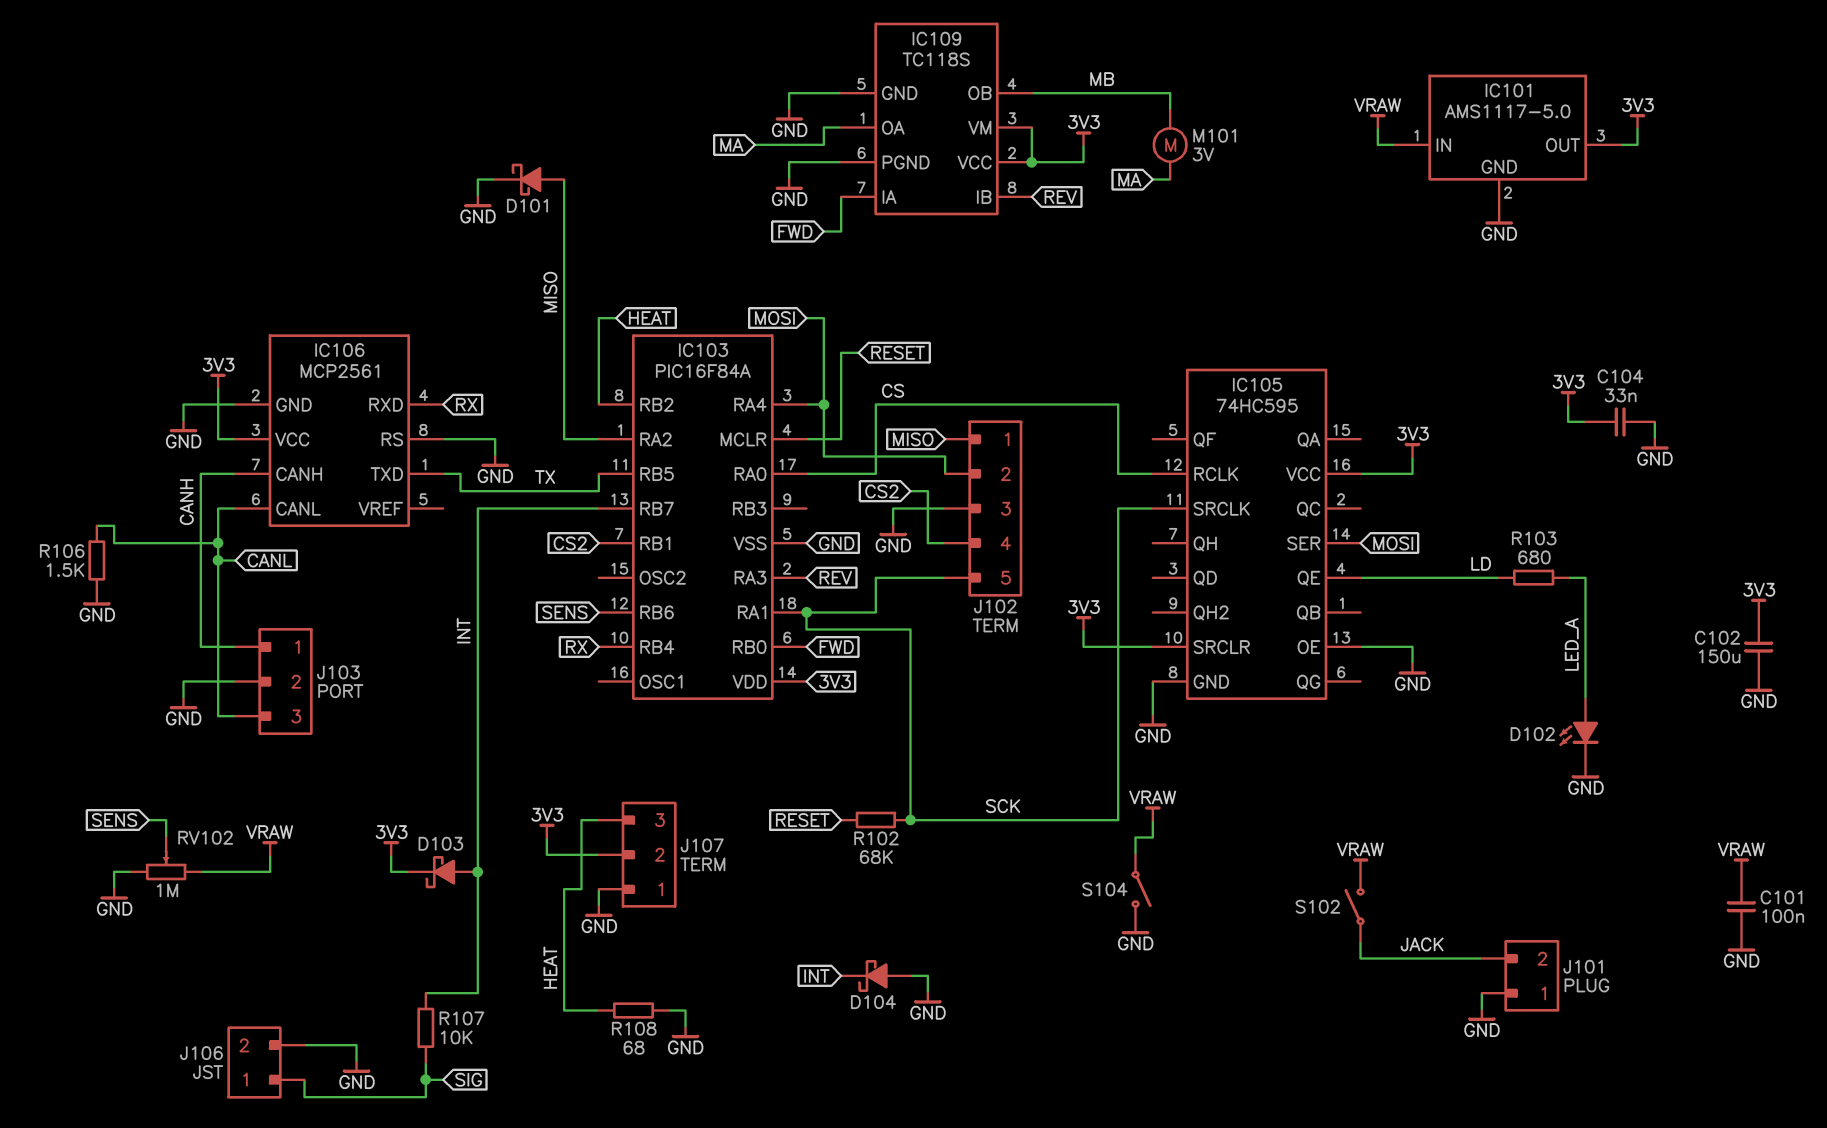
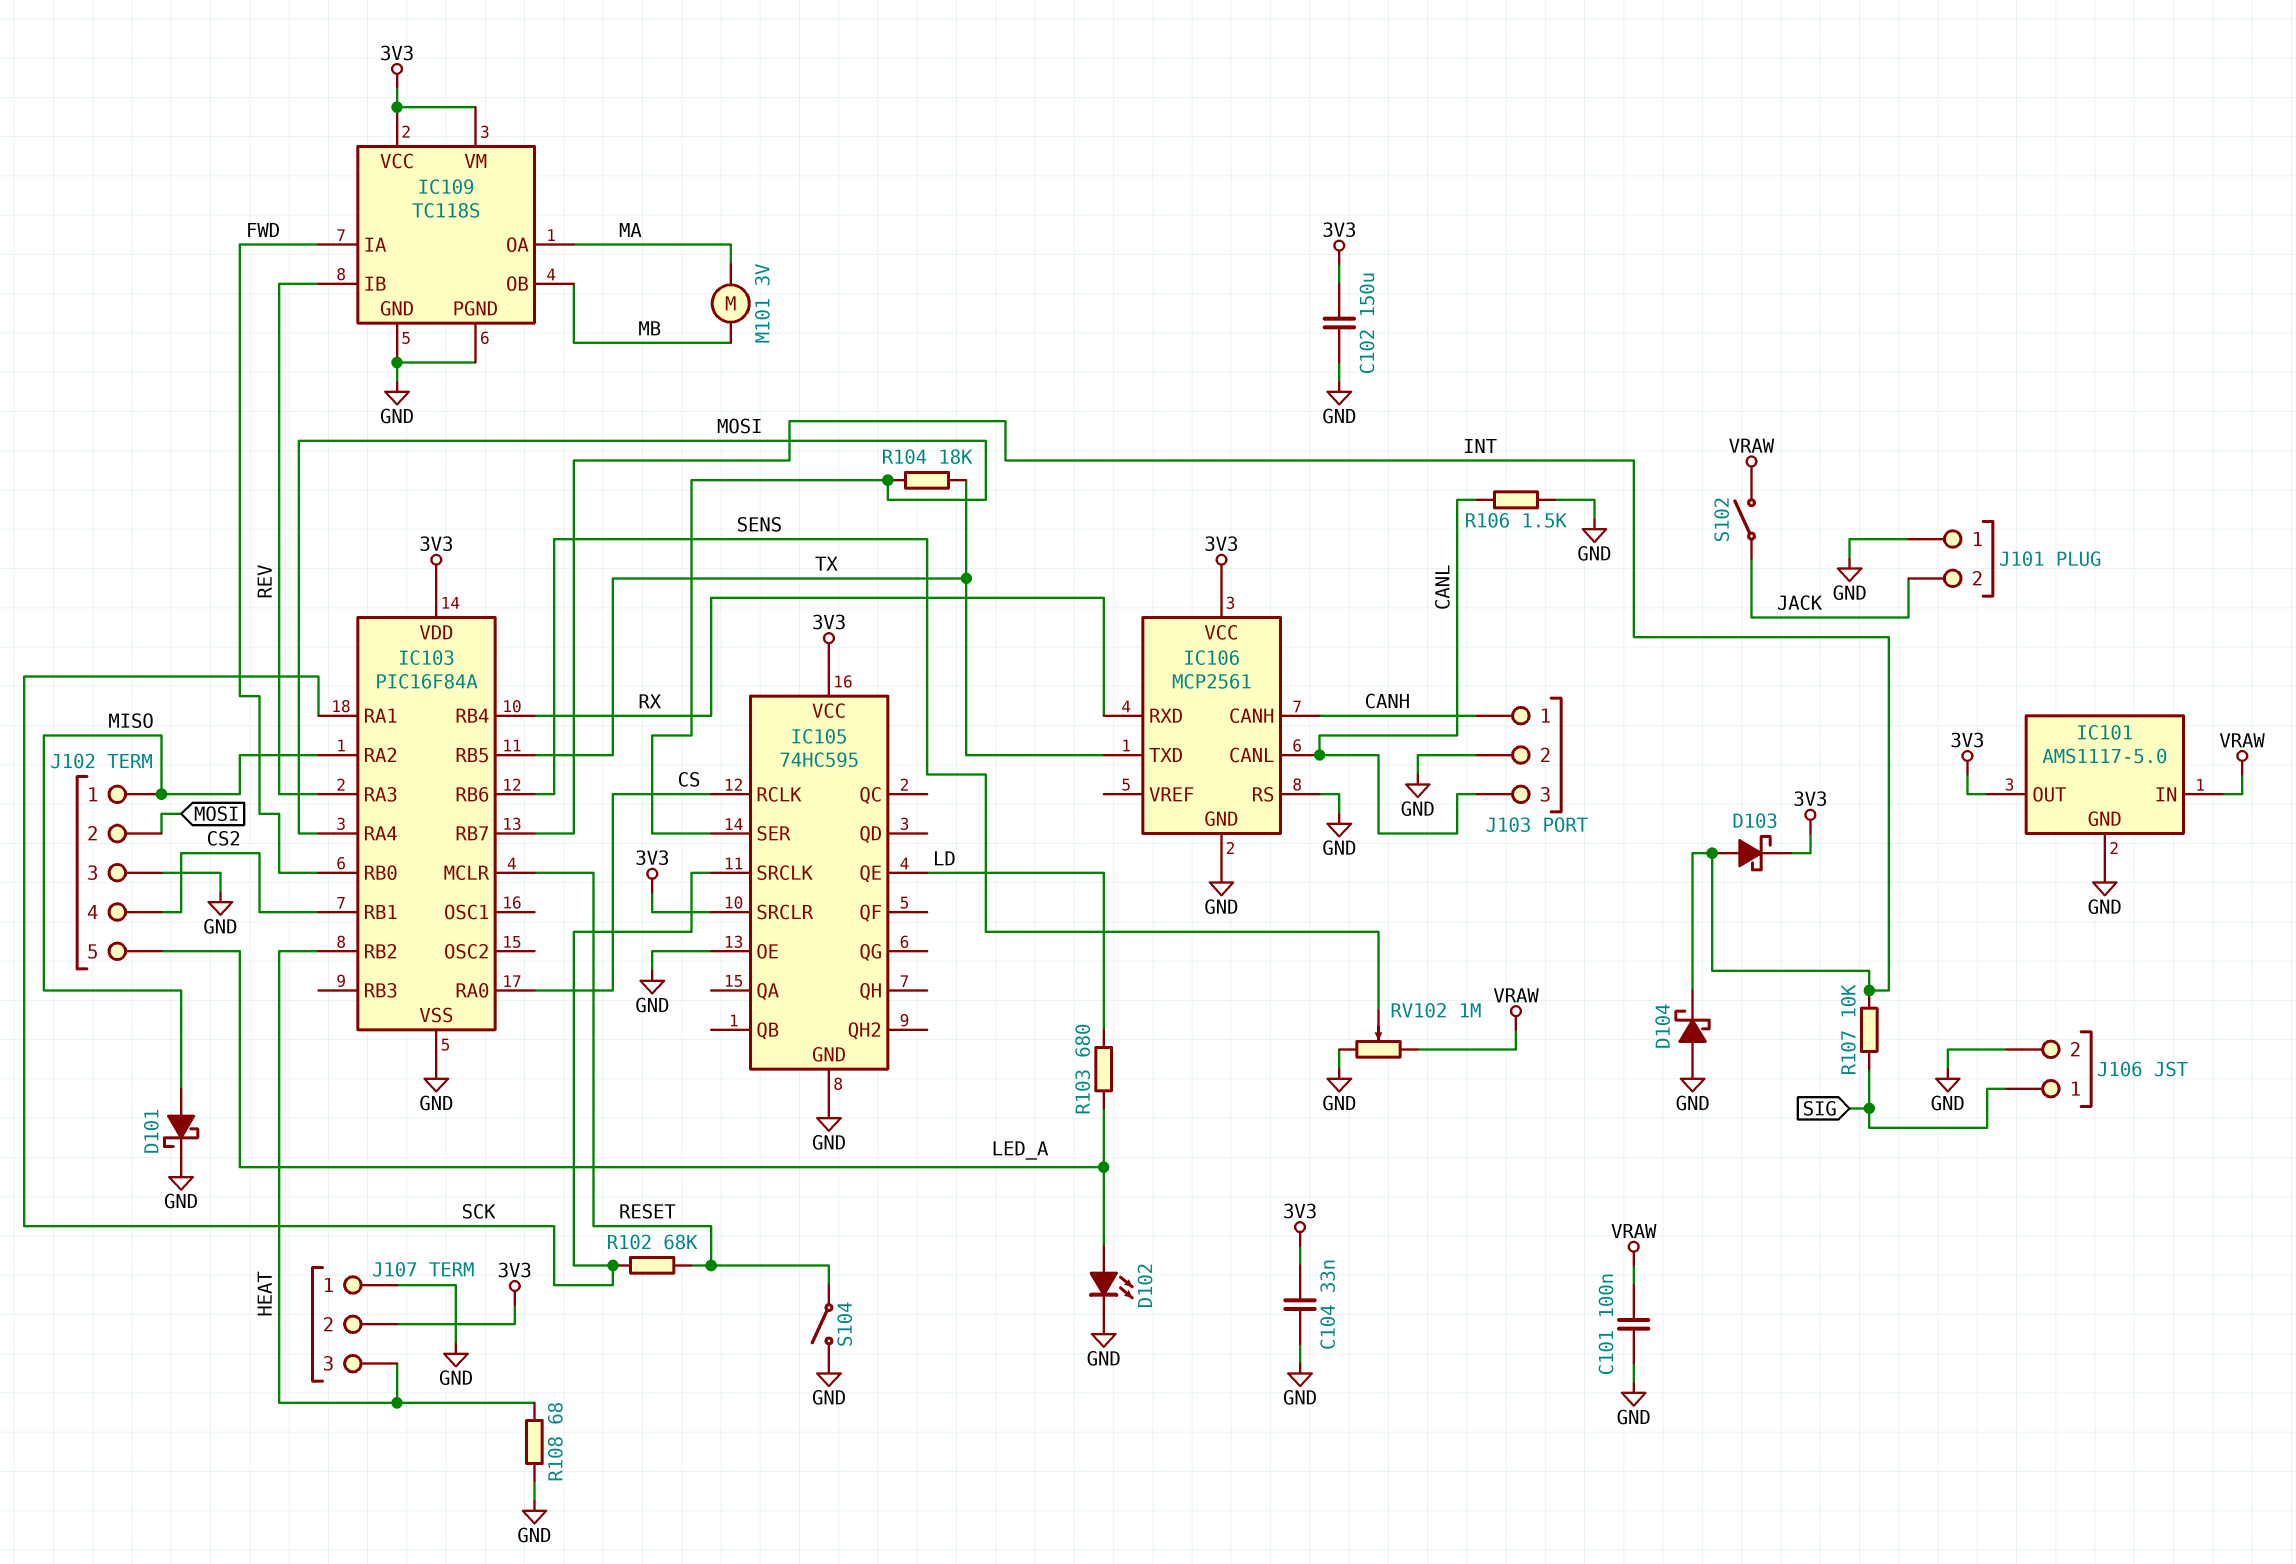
J102 pin 5: SCK -> LED_A
R104: none -> 18k (MOSI, TX)
S104: switch (GND, VRAW) -> switch (GND, RESET)

